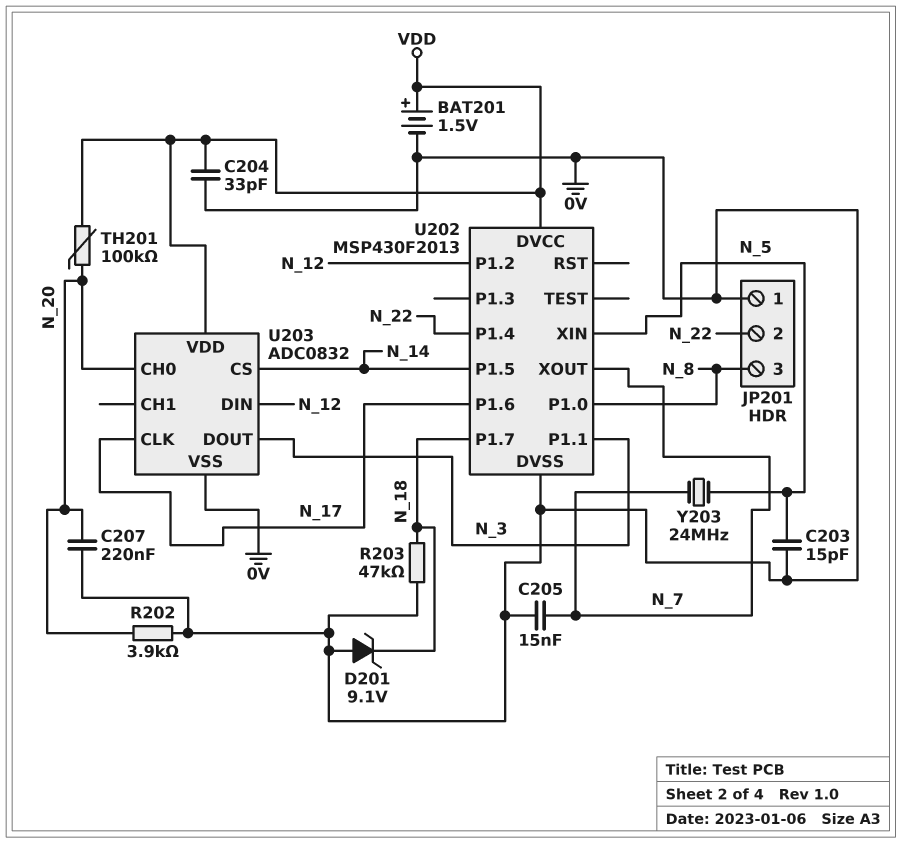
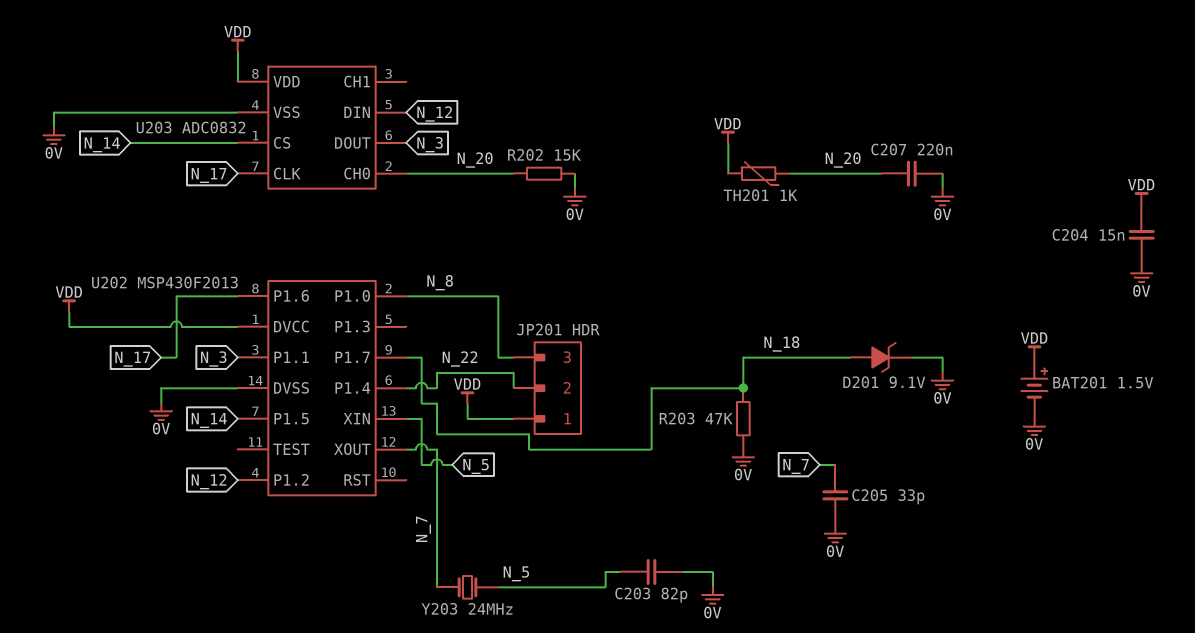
C203: 15pF (0V, N_5) -> 82pF (0V, N_5)
C204: 33pF (0V, VDD) -> 15nF (0V, VDD)
C205: 15nF (0V, N_7) -> 33pF (0V, N_7)
D201: zener 9.1V (A 0V, K N_18) -> zener 9.1V (A N_18, K 0V)
JP201 pin 1: 0V -> VDD
R202: 3.9k (0V, N_20) -> 15k (0V, N_20)
TH201: 100k (N_20, VDD) -> 1k (N_20, VDD)

